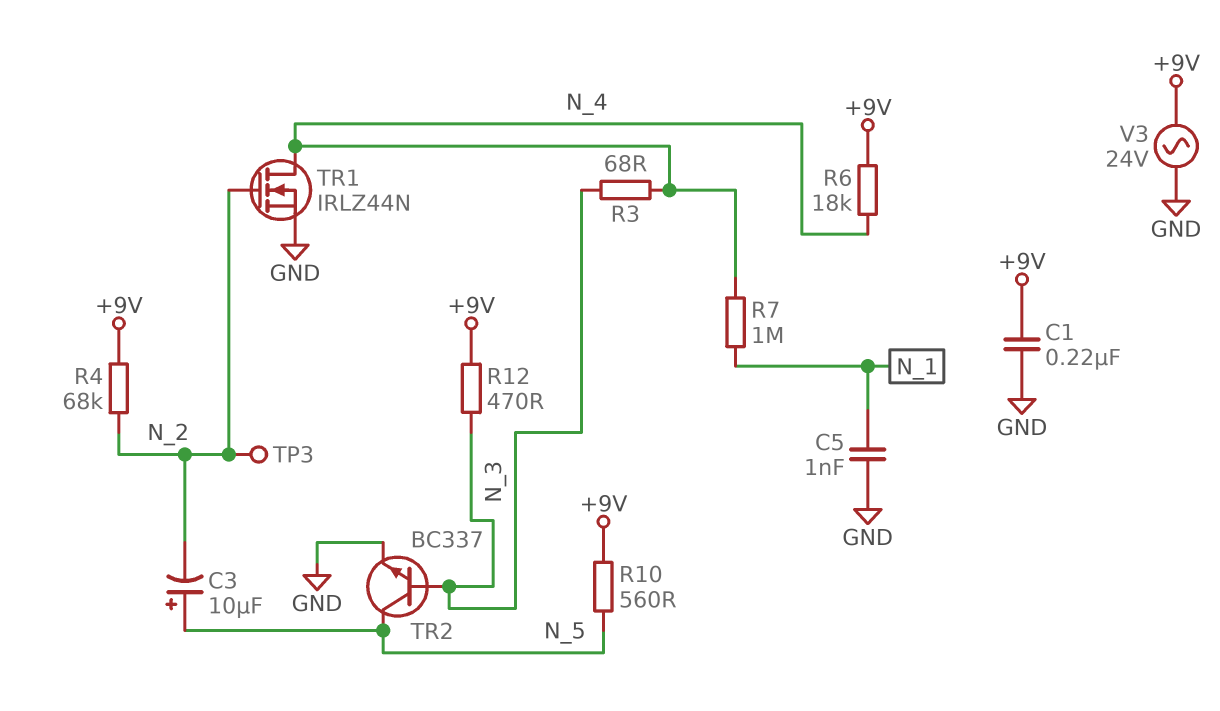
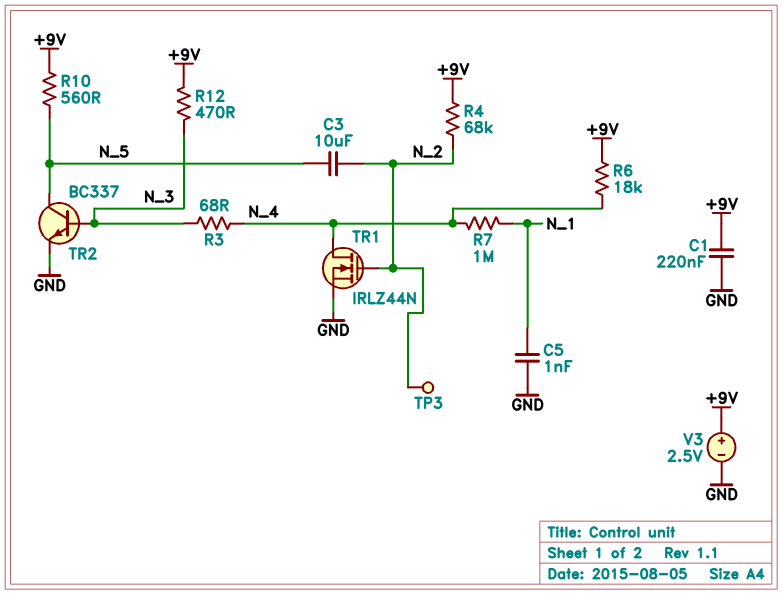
C3: 10uF (plus N_5, minus N_2) -> 10uF (N_2, N_5)
V3: AC 24V (+9V, GND) -> 2.5V (plus +9V, minus GND)

